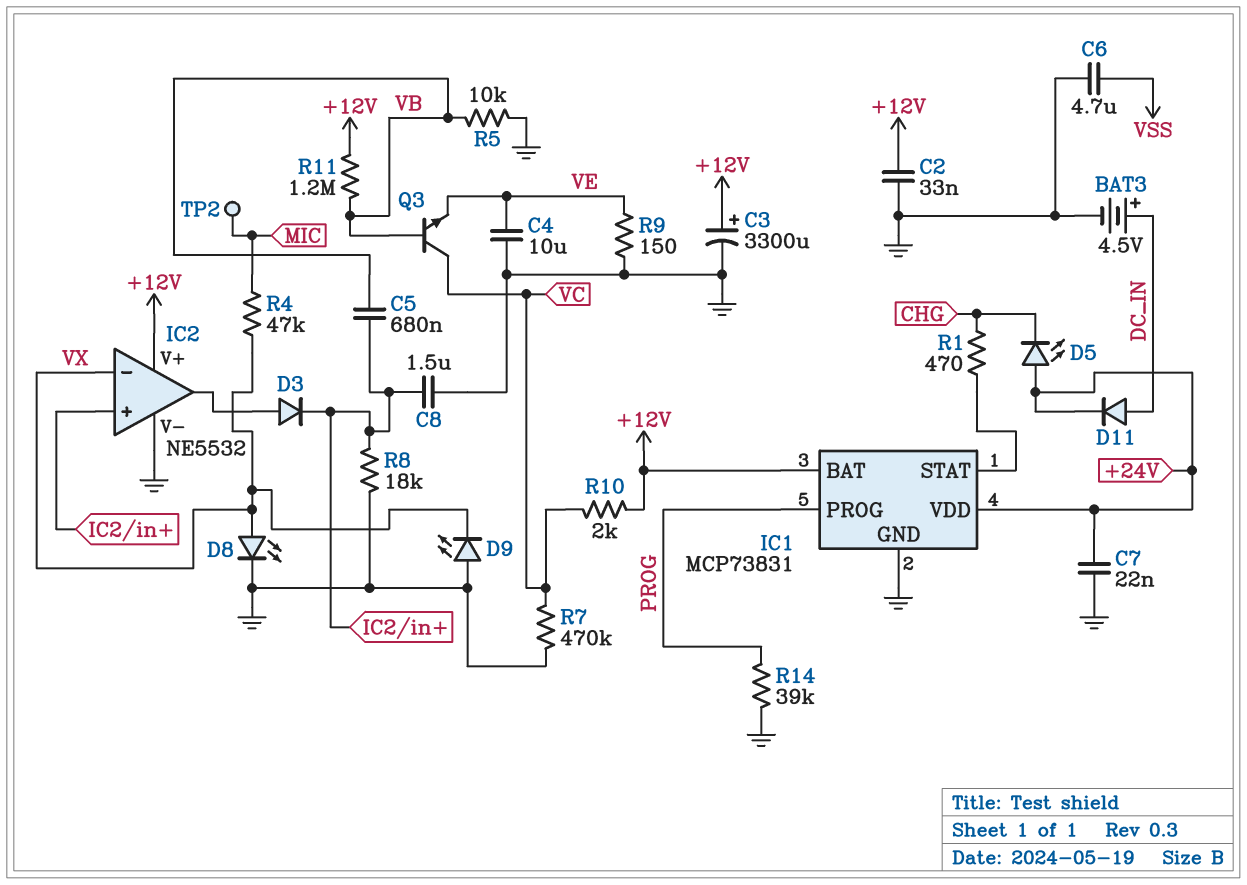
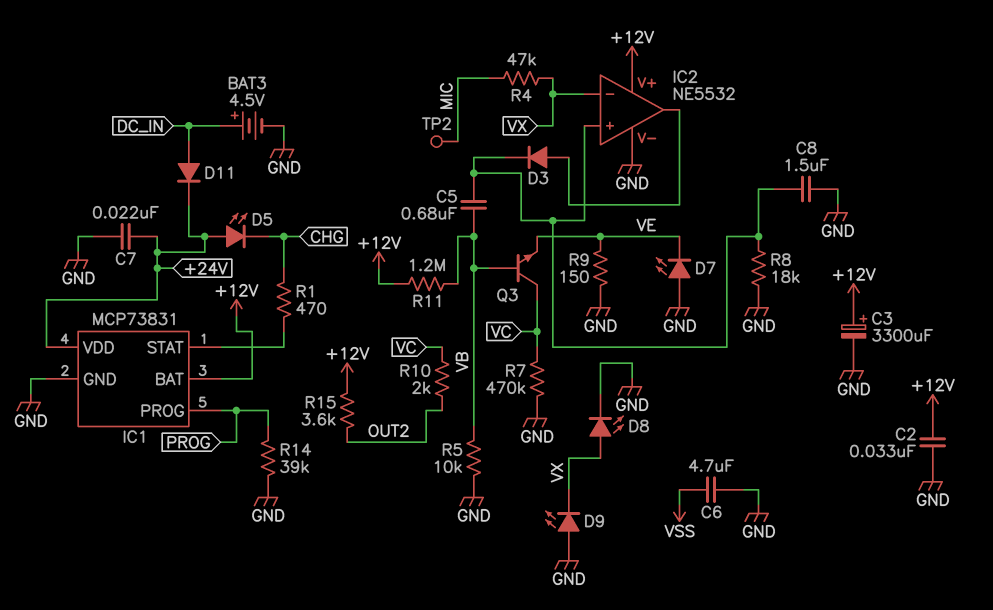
C4: 10uF (GND, VE) -> none
D7: none -> LED (A GND, K VE)
R10: 2k (+12V, VC) -> 2k (OUT2, VC)
R15: none -> 3.6k (+12V, OUT2)

